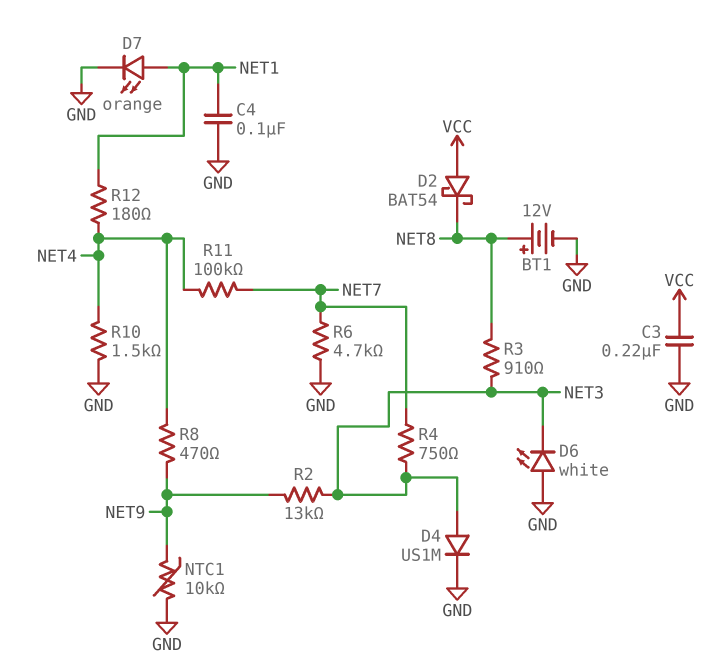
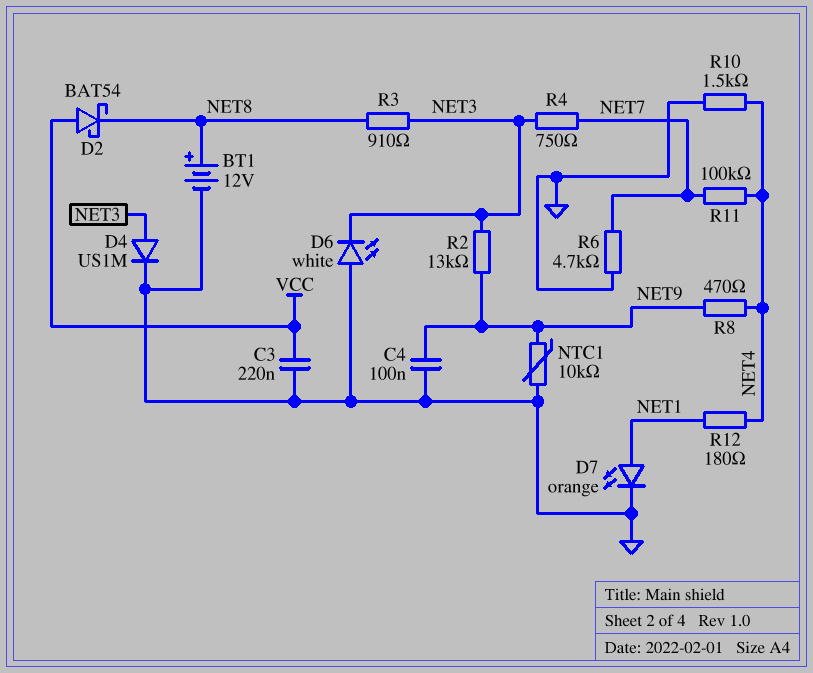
C4: 100nF (GND, NET1) -> 100nF (GND, NET9)

